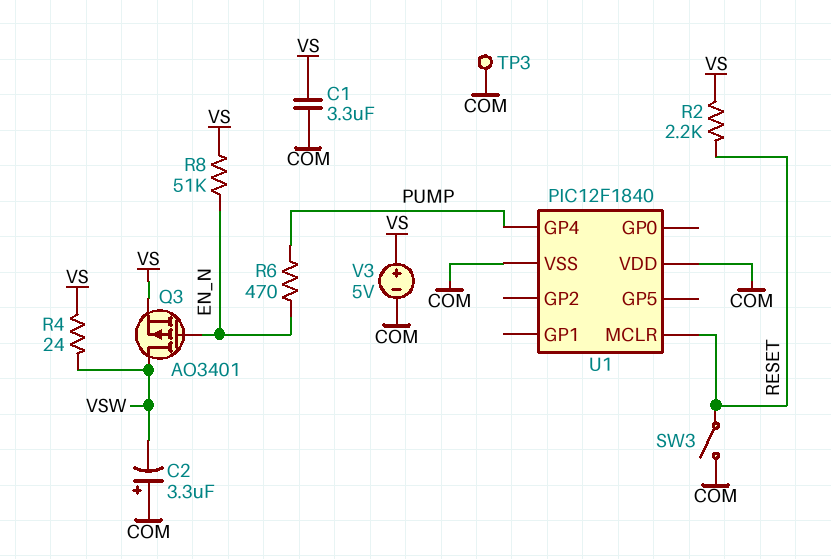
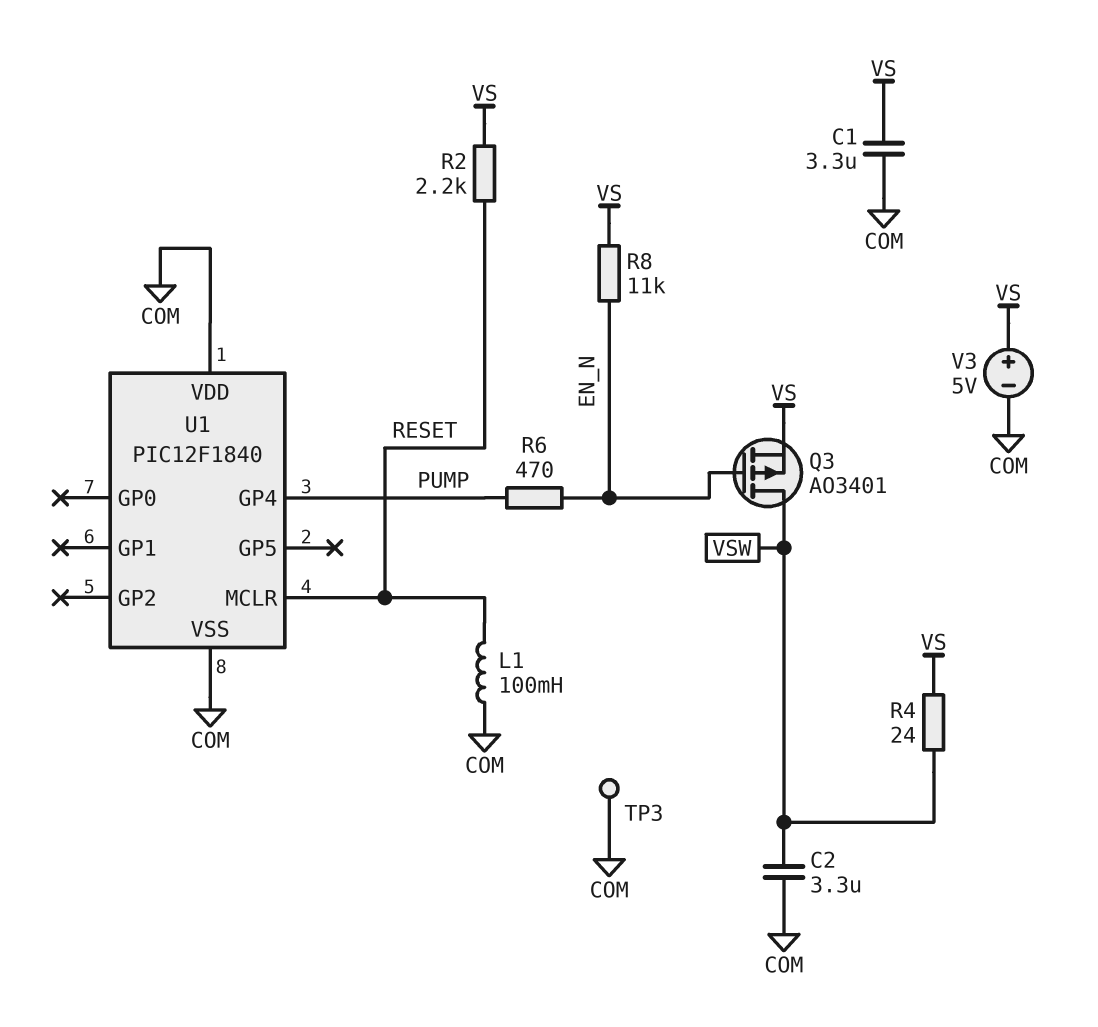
C2: 3.3uF (plus COM, minus VSW) -> 3.3uF (COM, VSW)
L1: none -> 100mH (COM, RESET)
R8: 51k (EN_N, VS) -> 11k (EN_N, VS)
SW3: switch (COM, RESET) -> none

